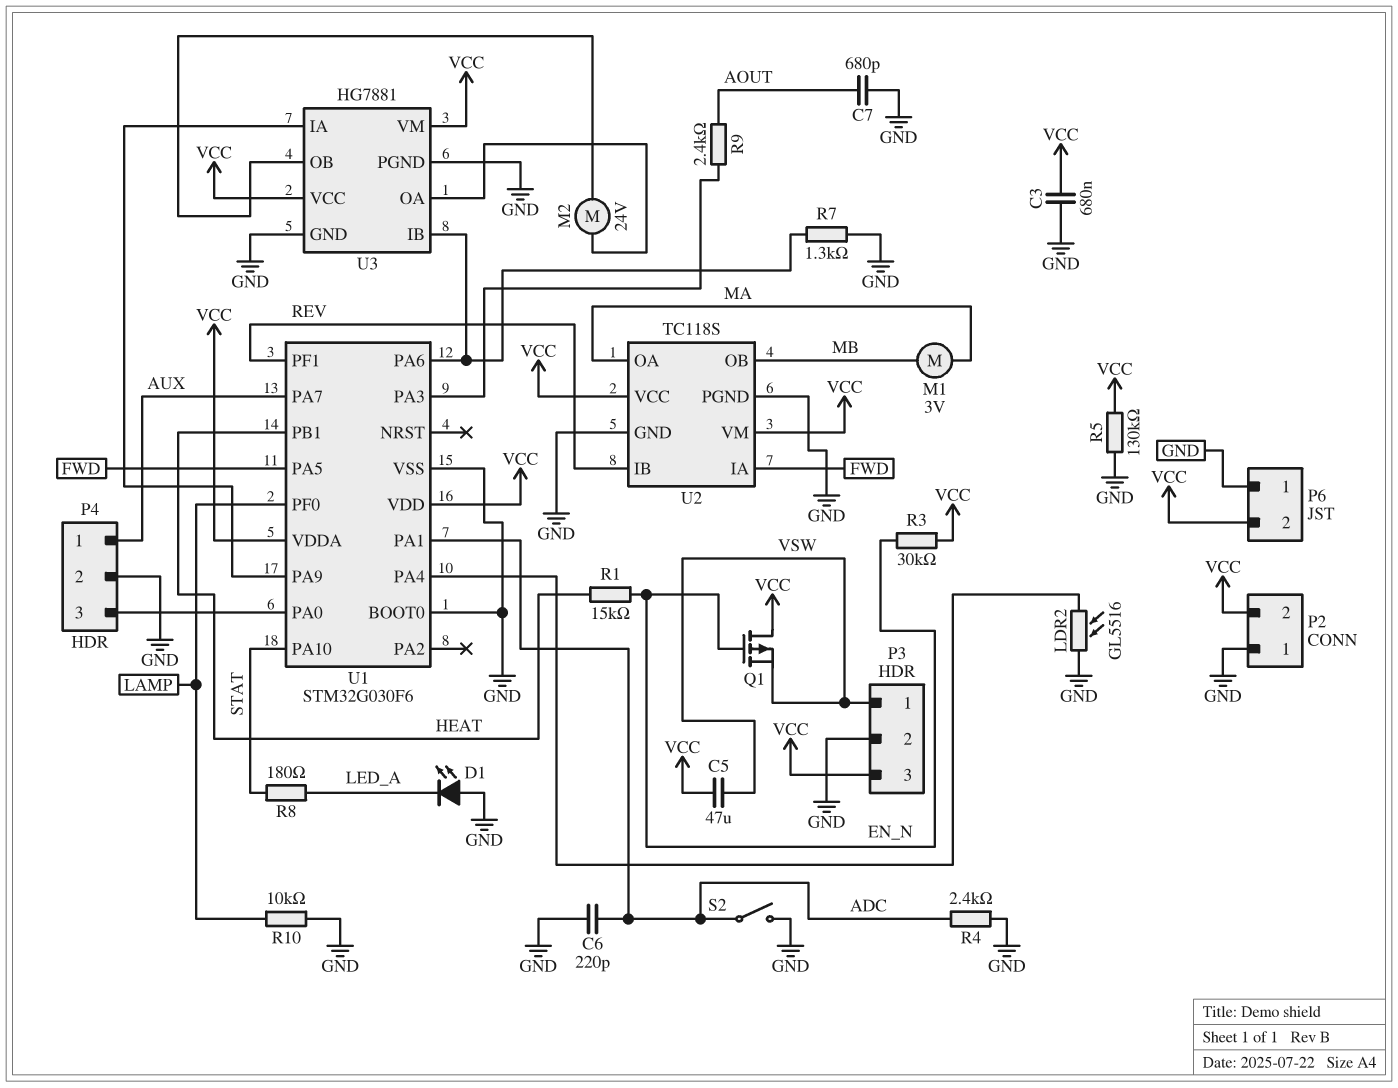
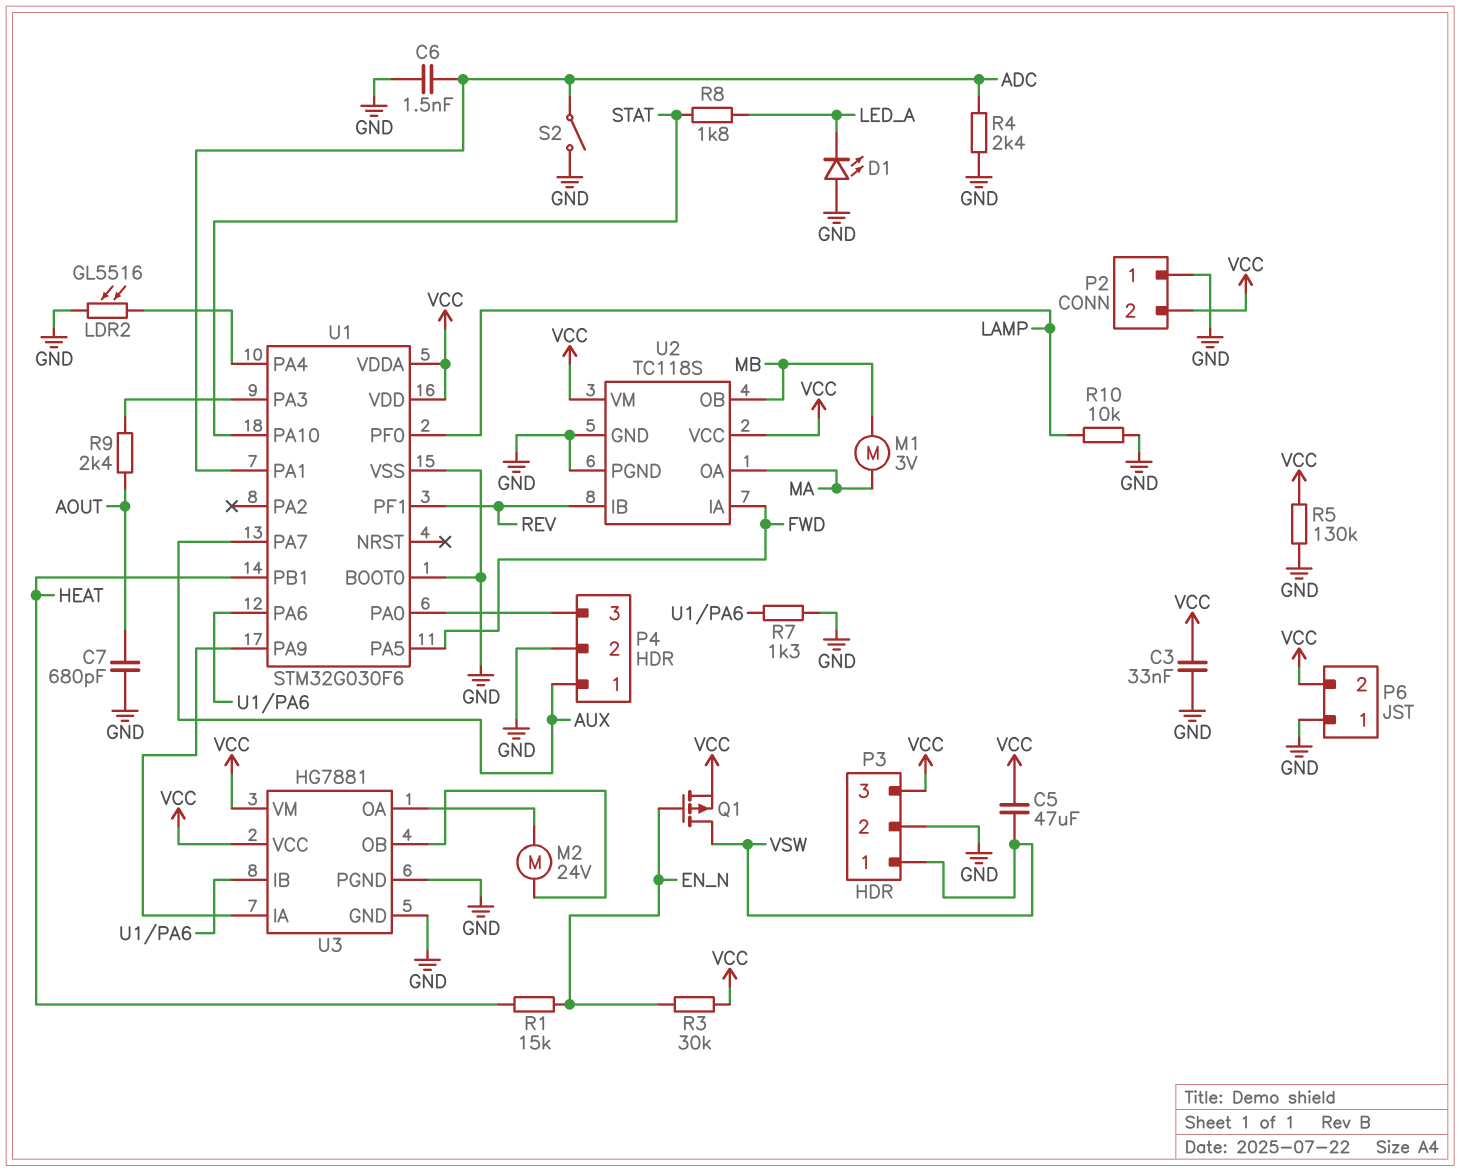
C3: 680nF (GND, VCC) -> 33nF (GND, VCC)
C6: 220pF (ADC, GND) -> 1.5nF (ADC, GND)
Q1: PMOS (G EN_N, D VCC, S VSW) -> PMOS (G EN_N, D VSW, S VCC)
R8: 180 (LED_A, STAT) -> 1.8k (LED_A, STAT)

